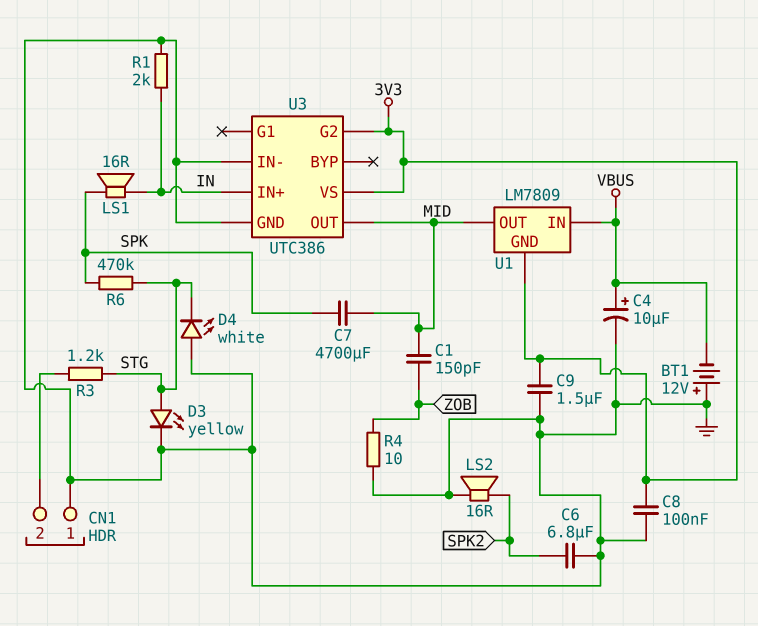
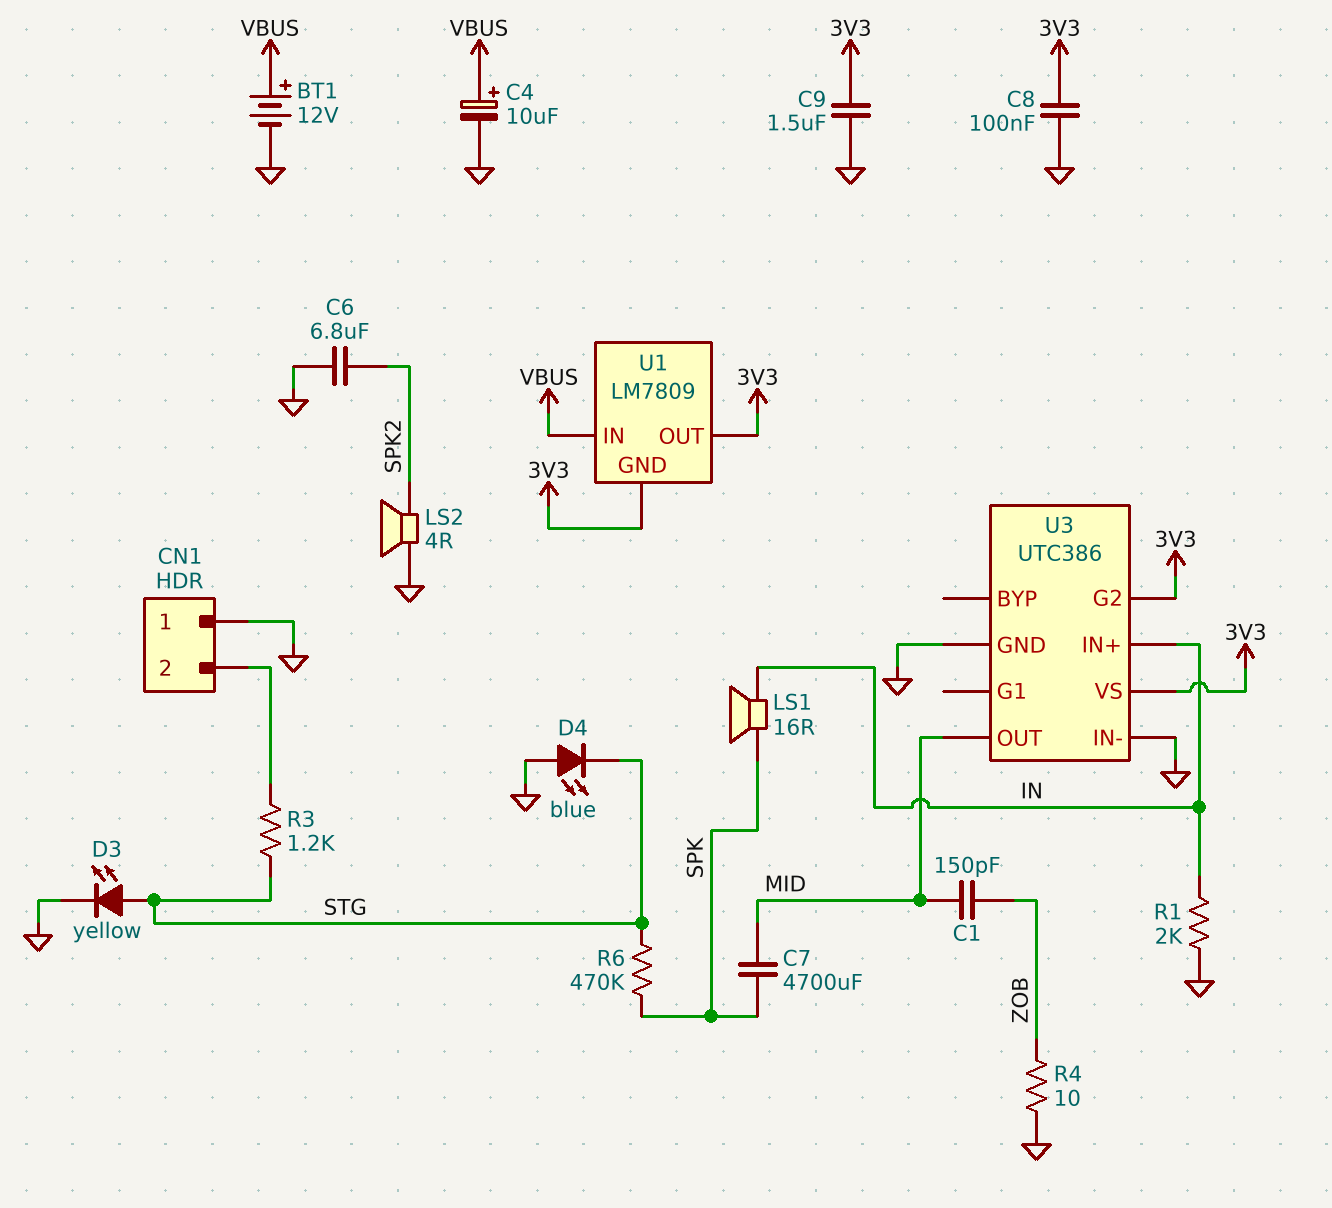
BT1: 12V (plus GND, minus VBUS) -> 12V (plus VBUS, minus GND)
D4: LED white (A GND, K STG) -> LED blue (A GND, K STG)
LS2: speaker 16R (GND, SPK2) -> speaker 4R (GND, SPK2)
U1 pin OUT: MID -> 3V3

